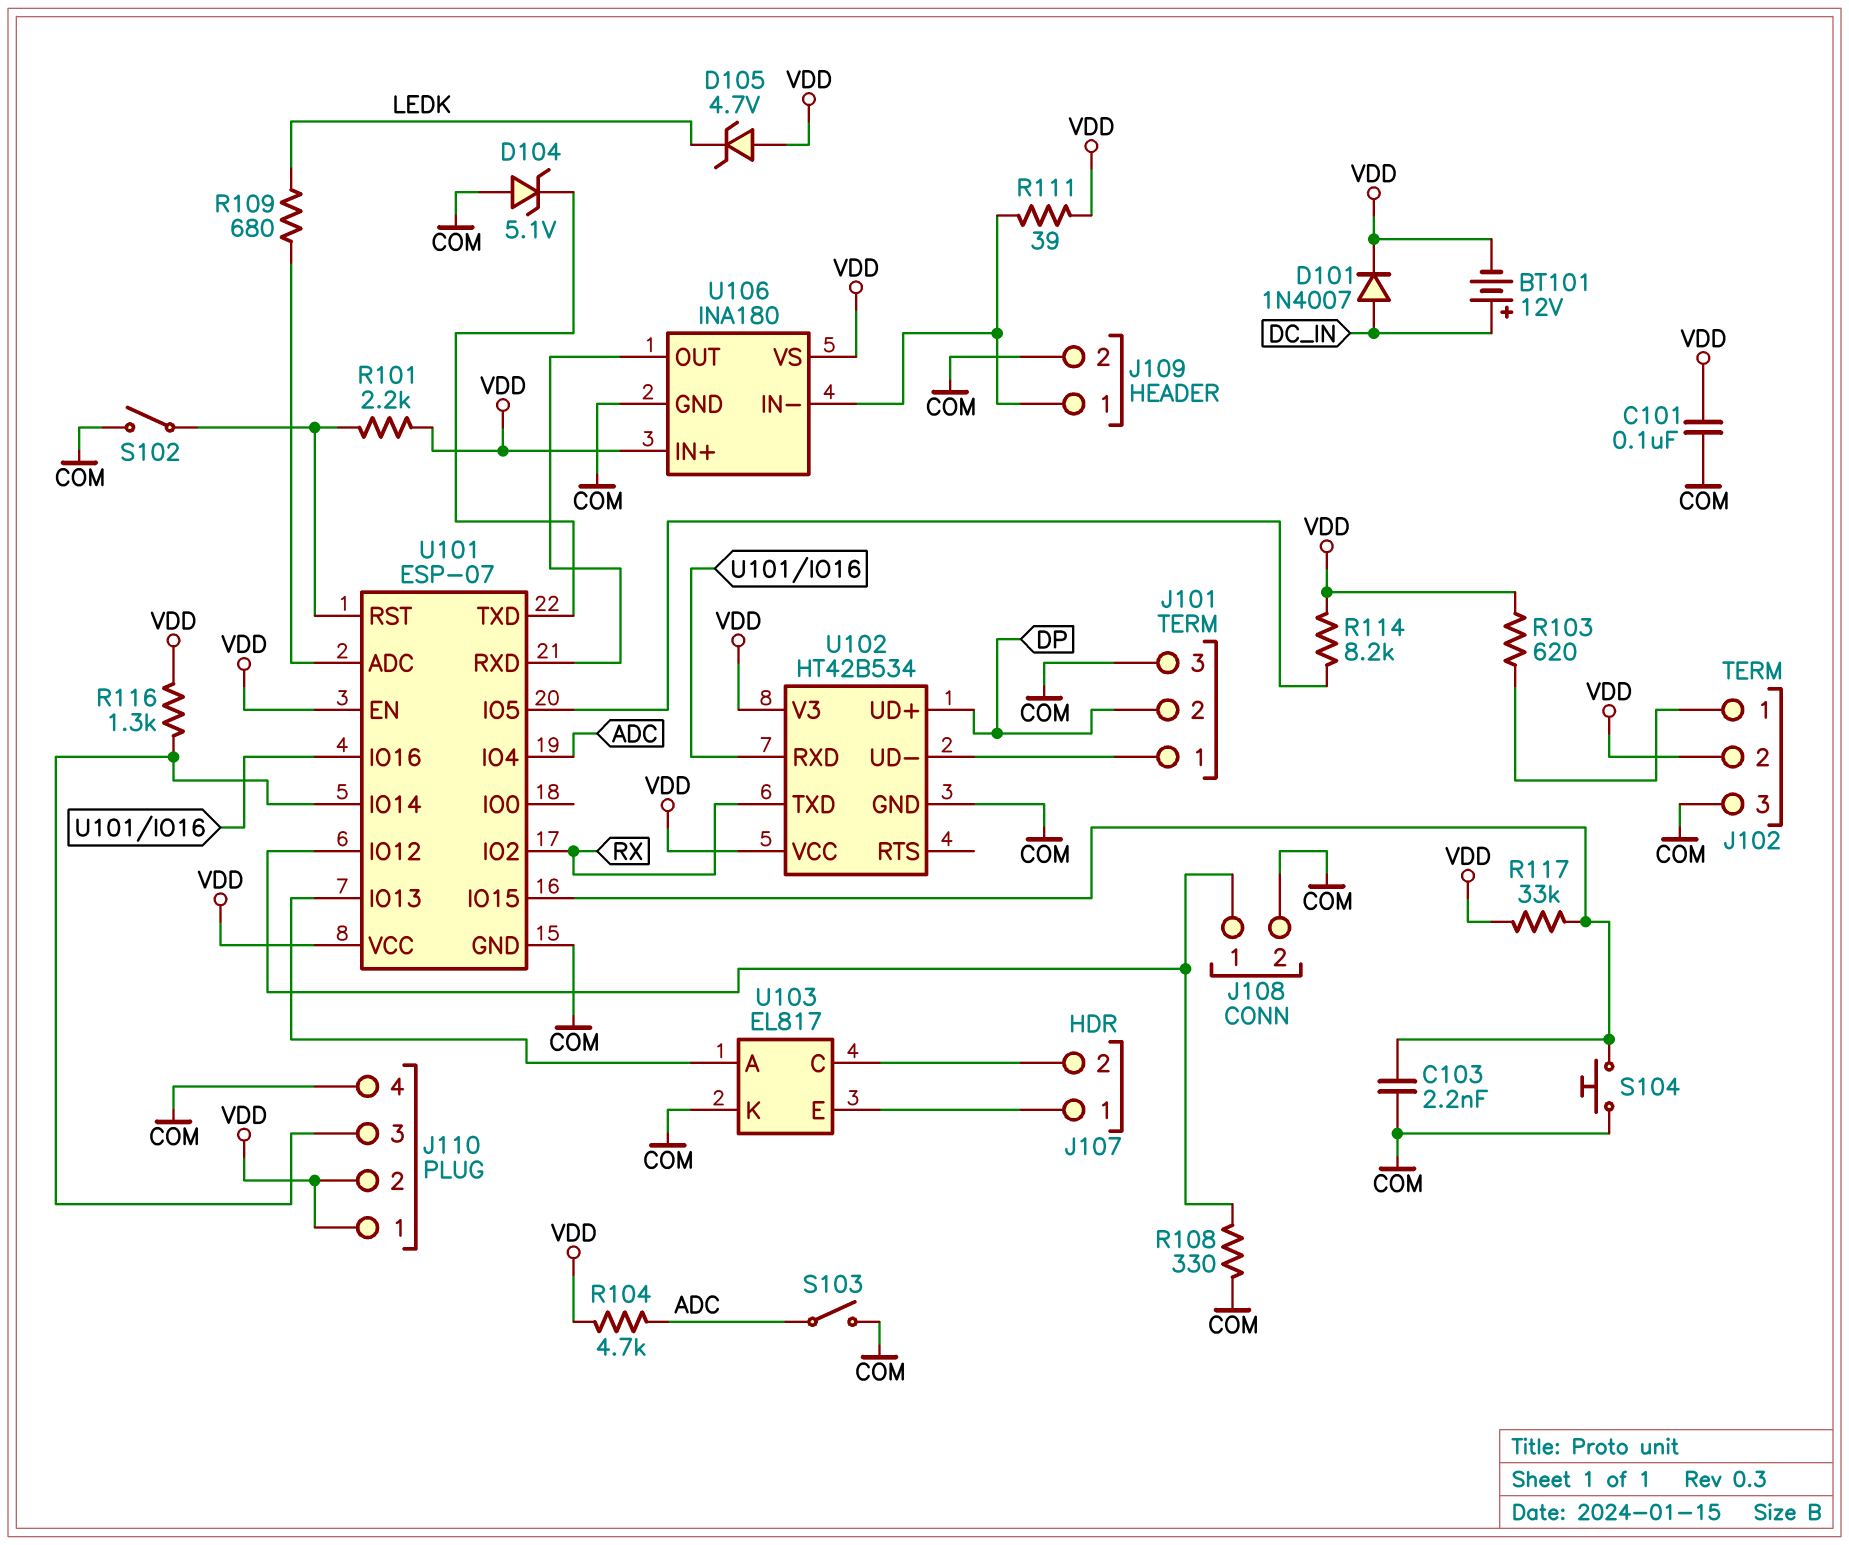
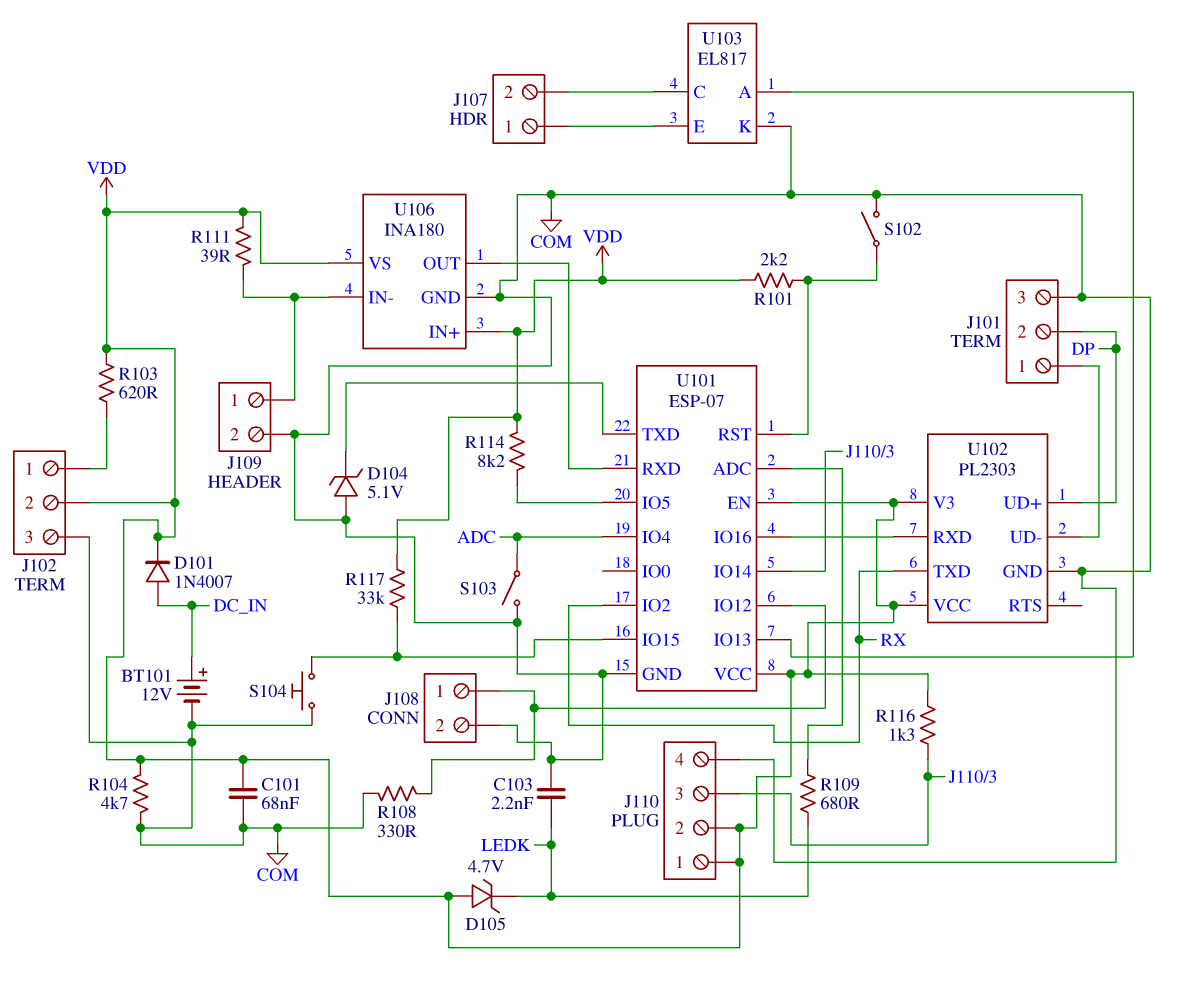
BT101: 12V (plus DC_IN, minus VDD) -> 12V (plus DC_IN, minus COM)
C101: 100nF (COM, VDD) -> 68nF (COM, VDD)
C103: 2.2nF (COM, U101/IO15) -> 2.2nF (COM, LEDK)
R104: 4.7k (ADC, VDD) -> 4.7k (COM, VDD)
U102: HT42B534 -> PL2303

